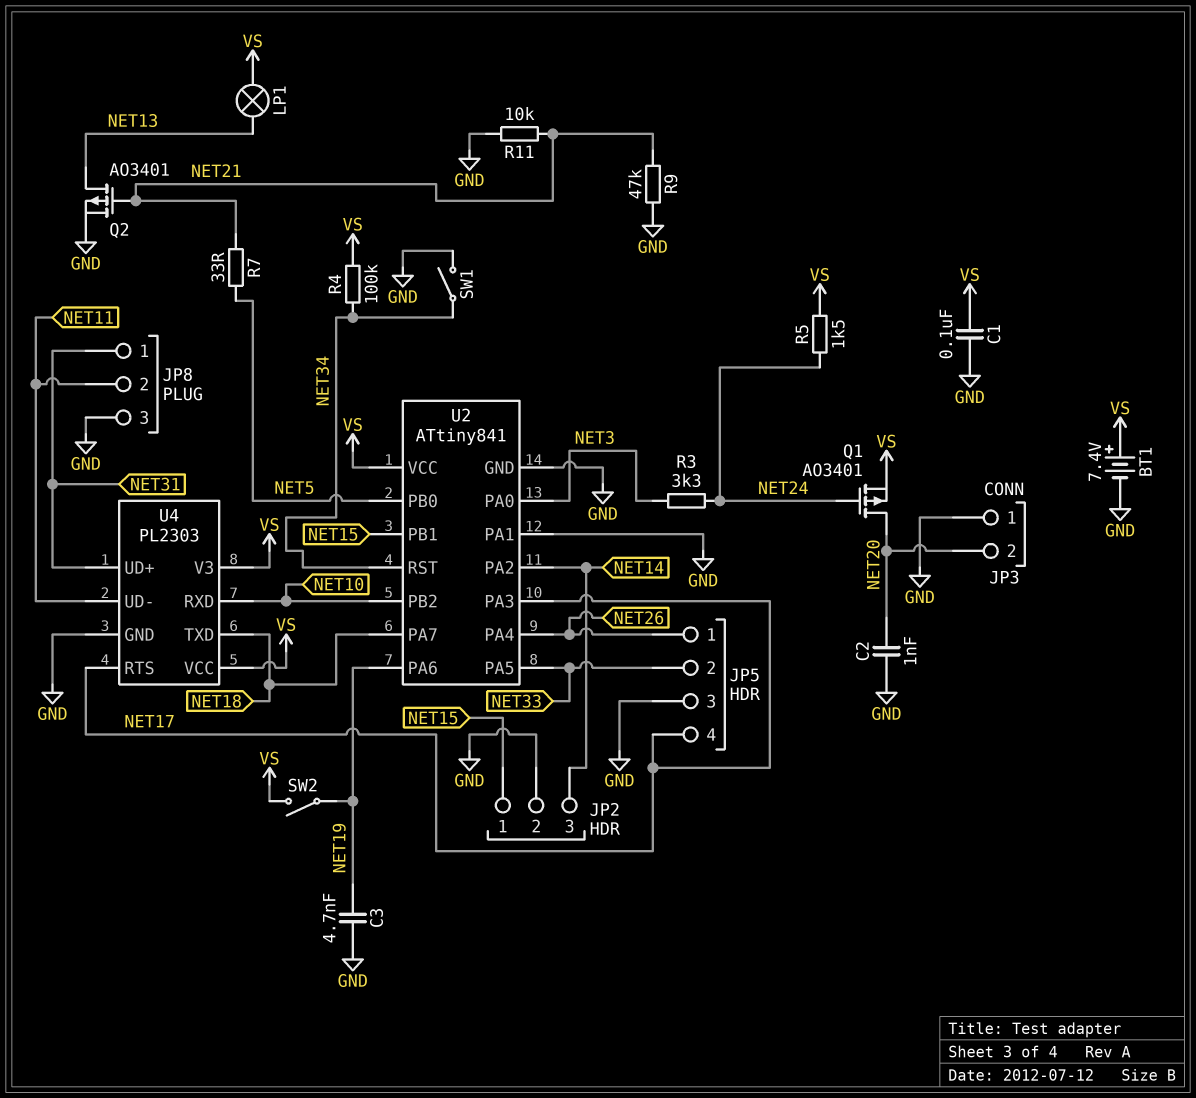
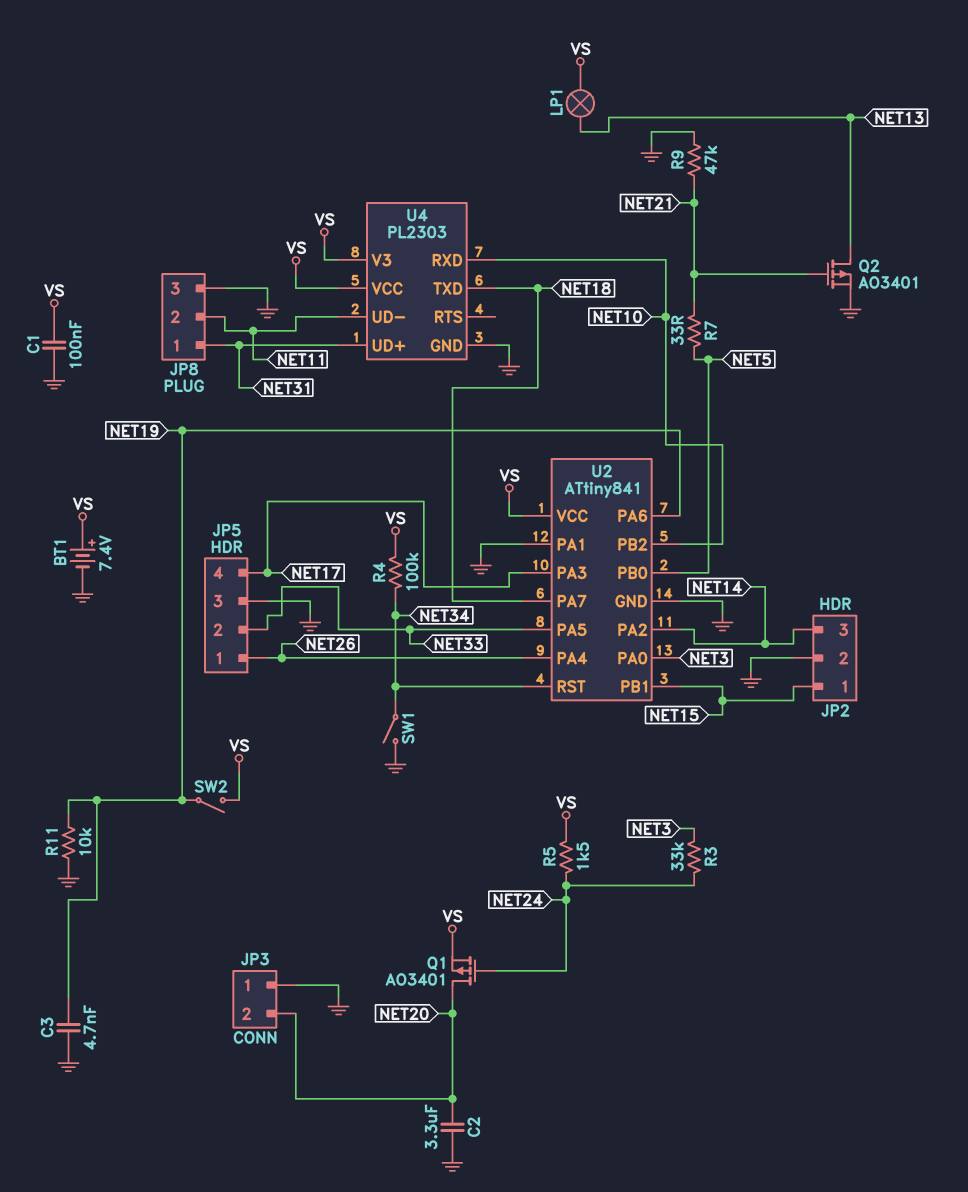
C2: 1nF (GND, NET20) -> 3.3uF (GND, NET20)
R3: 3.3k (NET3, NET24) -> 33k (NET3, NET24)
R11: 10k (GND, NET21) -> 10k (GND, NET19)
U4 pin RTS: NET17 -> none

